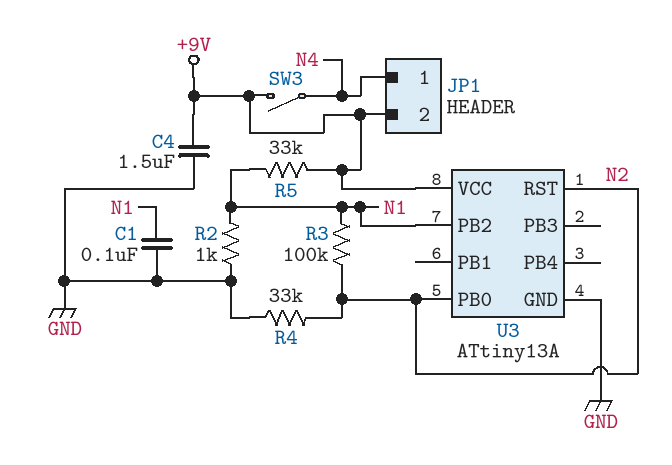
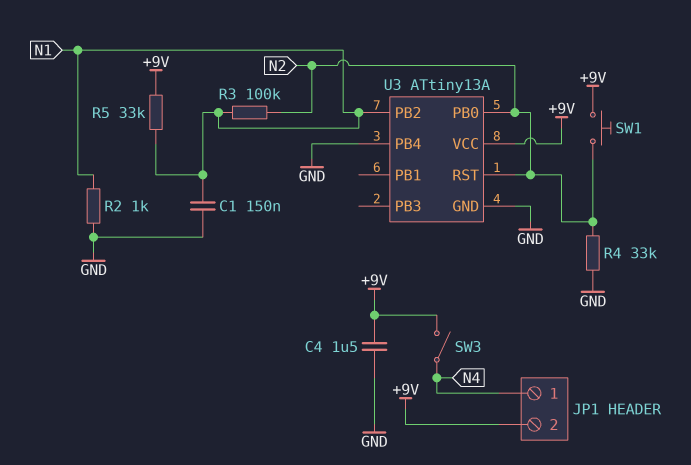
C1: 100nF (GND, N1) -> 150nF (GND, N1)
SW1: none -> button (+9V, N2)
U3 pin PB4: none -> GND

